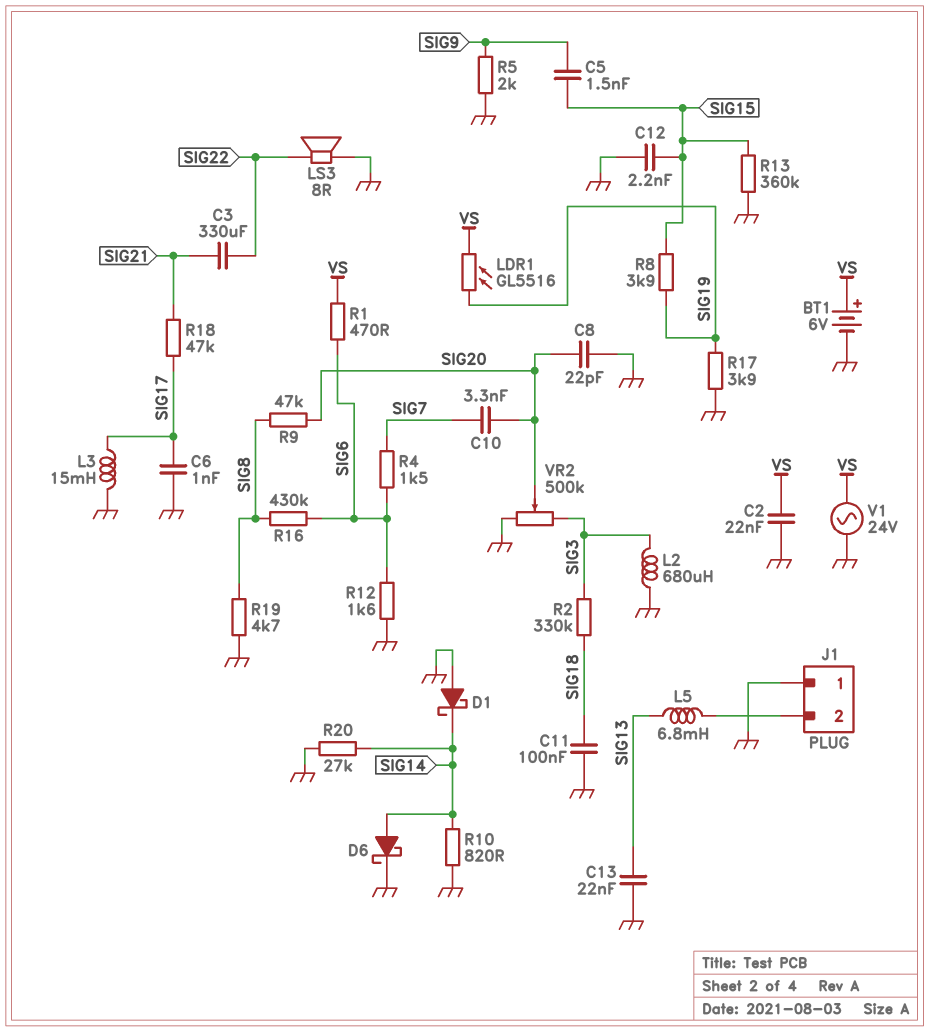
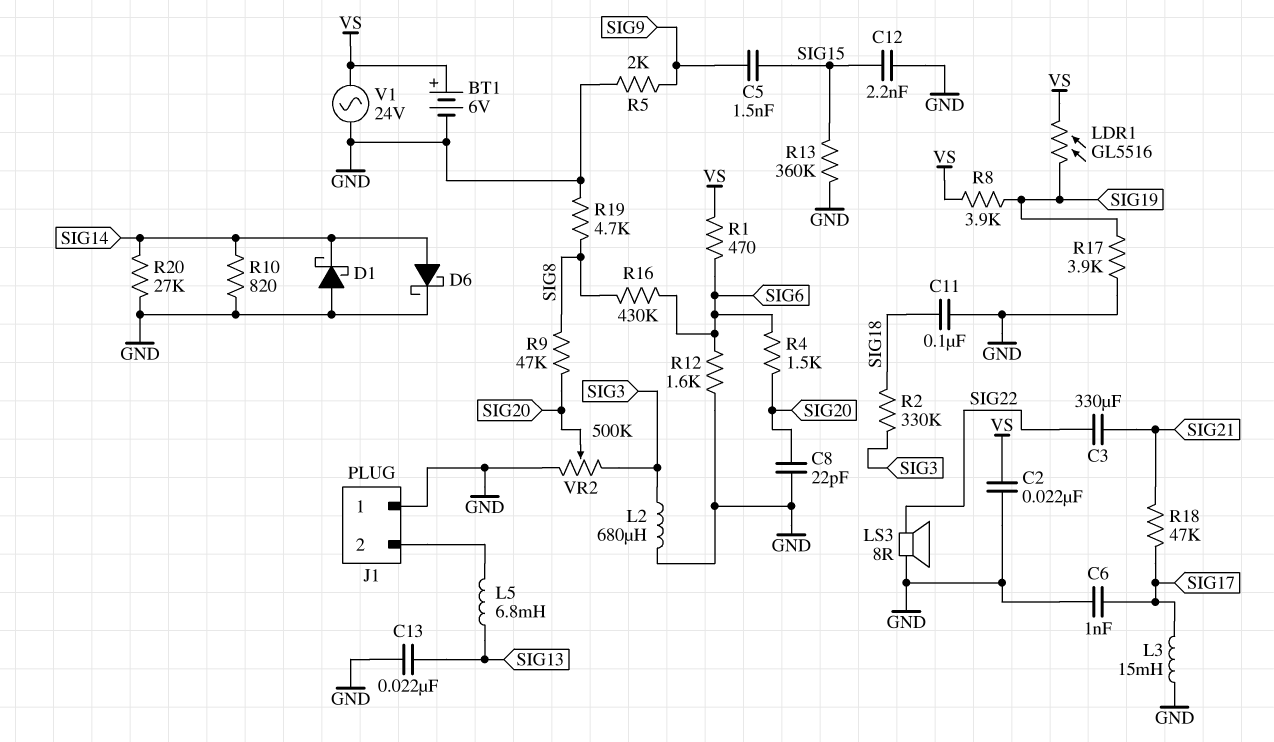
C10: 3.3nF (SIG7, SIG20) -> none
R4: 1.5k (SIG6, SIG7) -> 1.5k (SIG6, SIG20)
R8: 3.9k (SIG15, SIG19) -> 3.9k (SIG19, VS)

